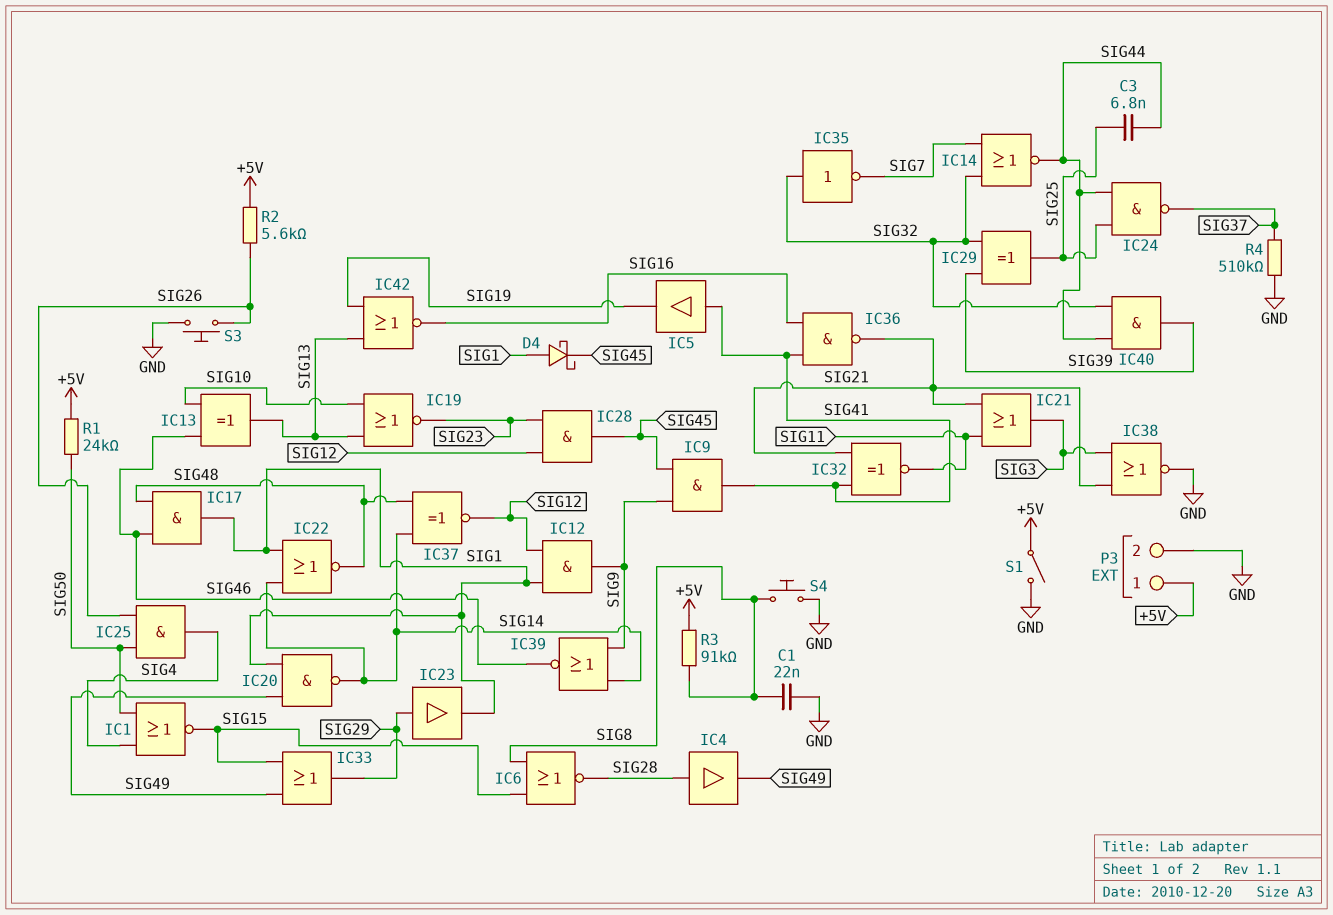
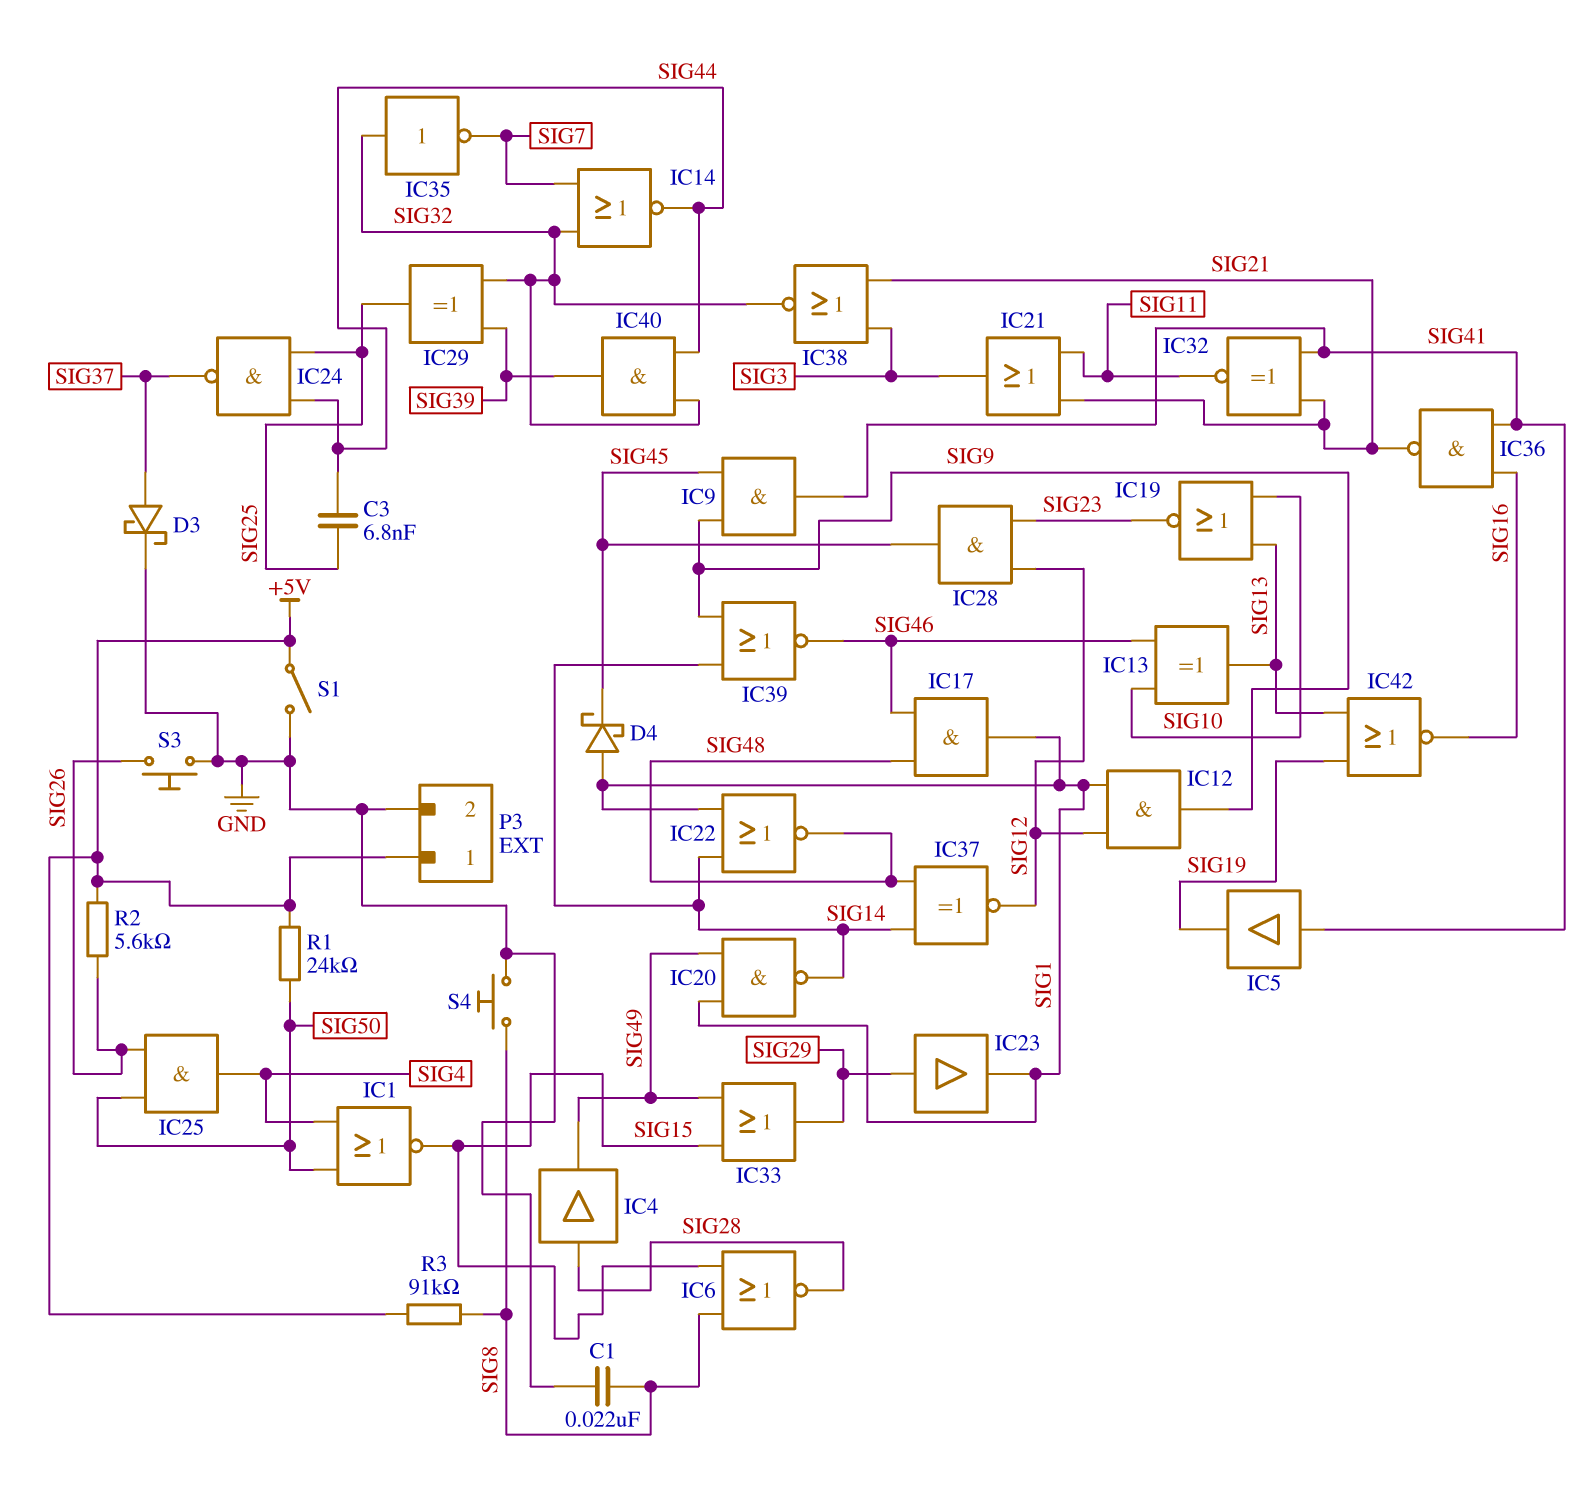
D3: none -> schottky (A SIG37, K GND)
IC38: NOR (in SIG3, in SIG21, out GND) -> NOR (in SIG3, in SIG21, out SIG32)
R4: 510k (GND, SIG37) -> none

